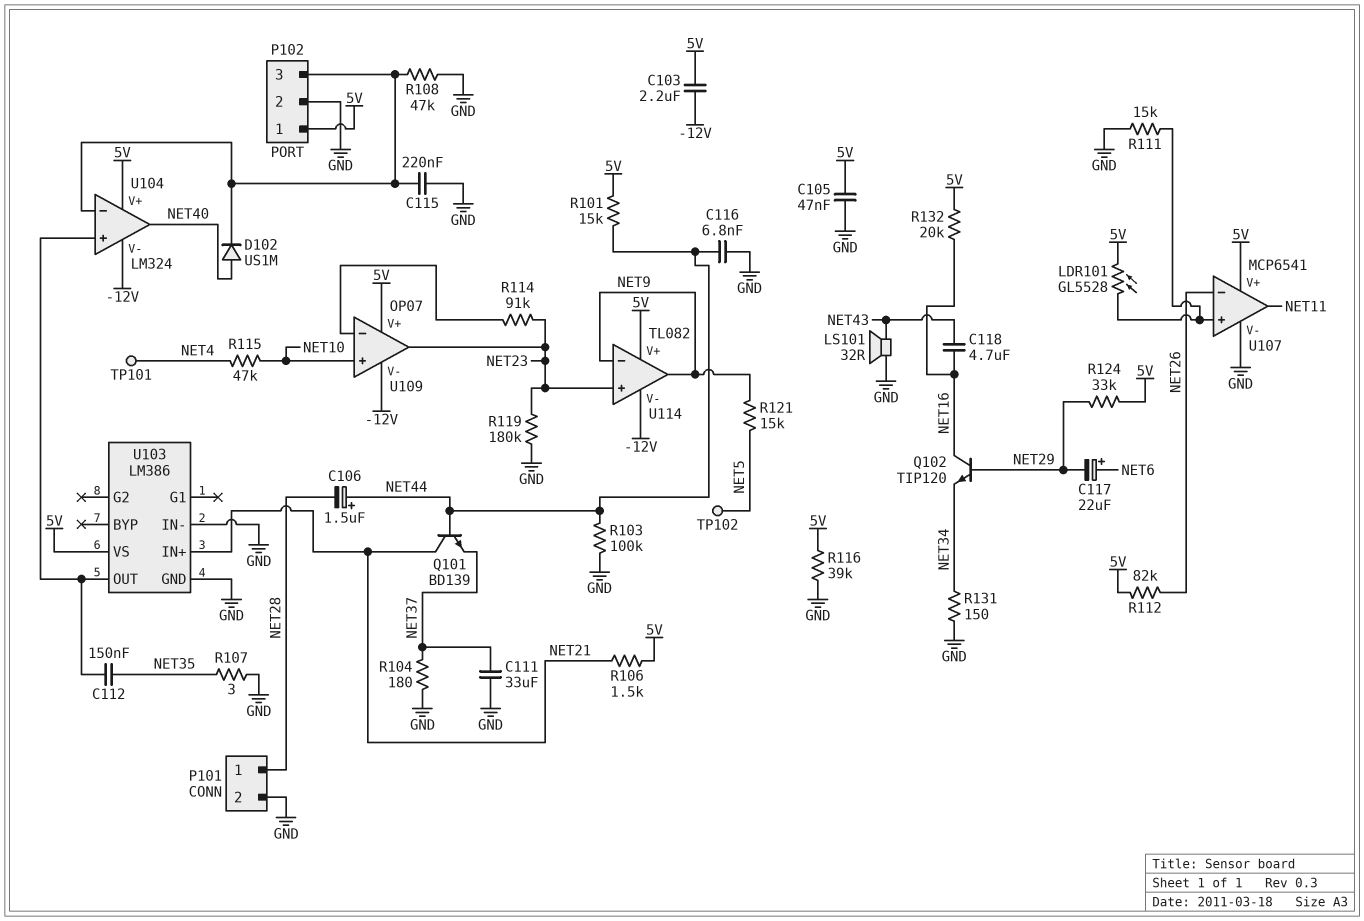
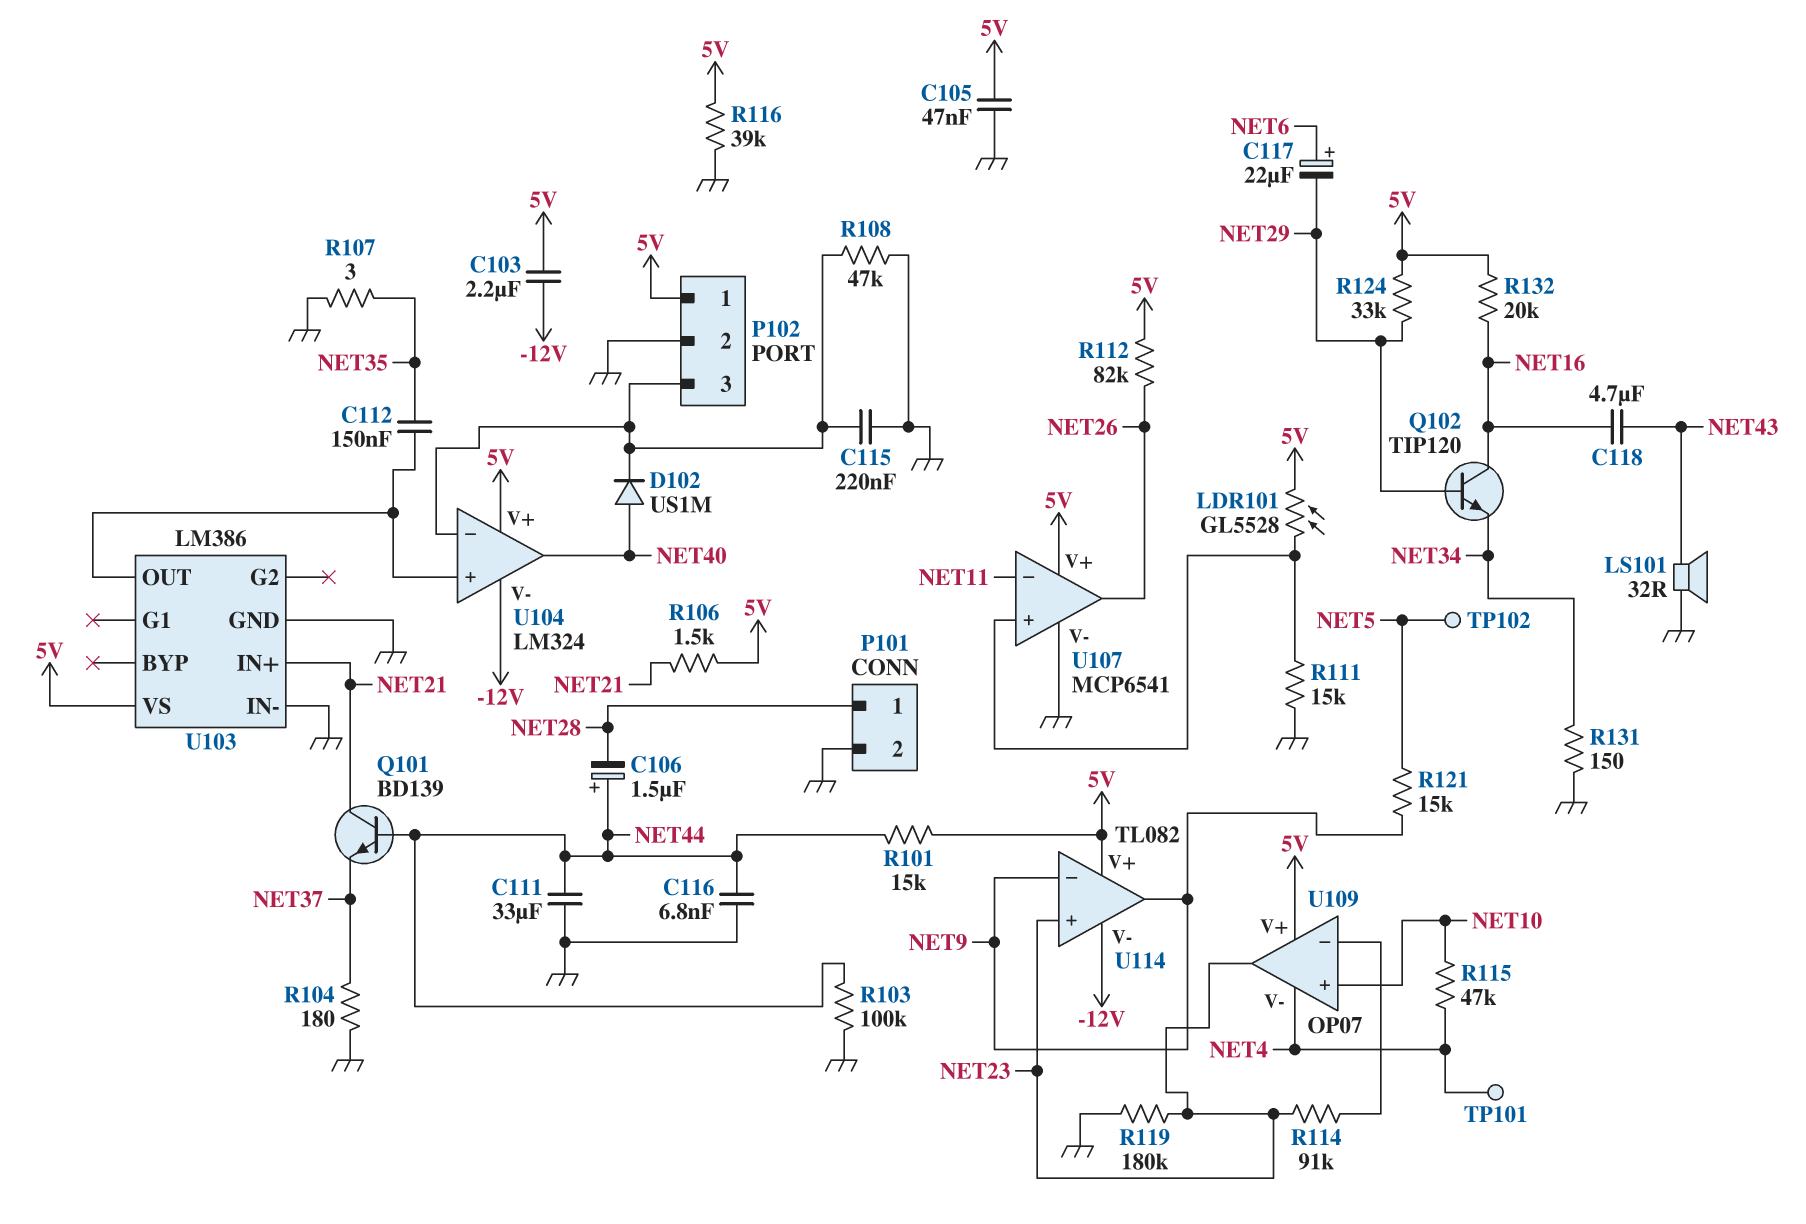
C111: 33uF (GND, NET37) -> 33uF (GND, NET44)
U107 pin in-: NET26 -> NET11
U107 pin out: NET11 -> NET26
U109 pin V-: -12V -> NET4

